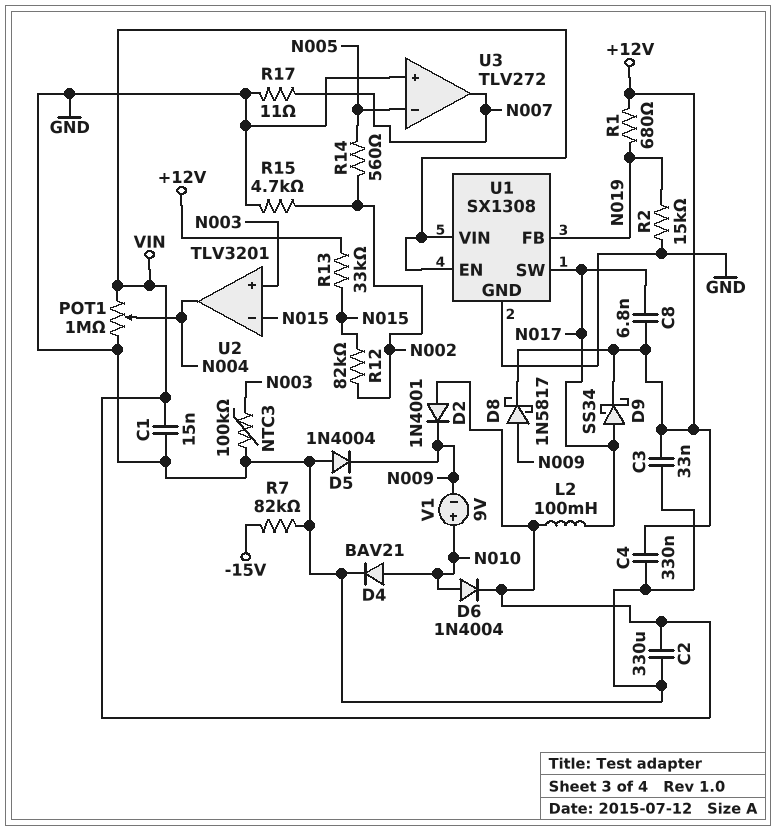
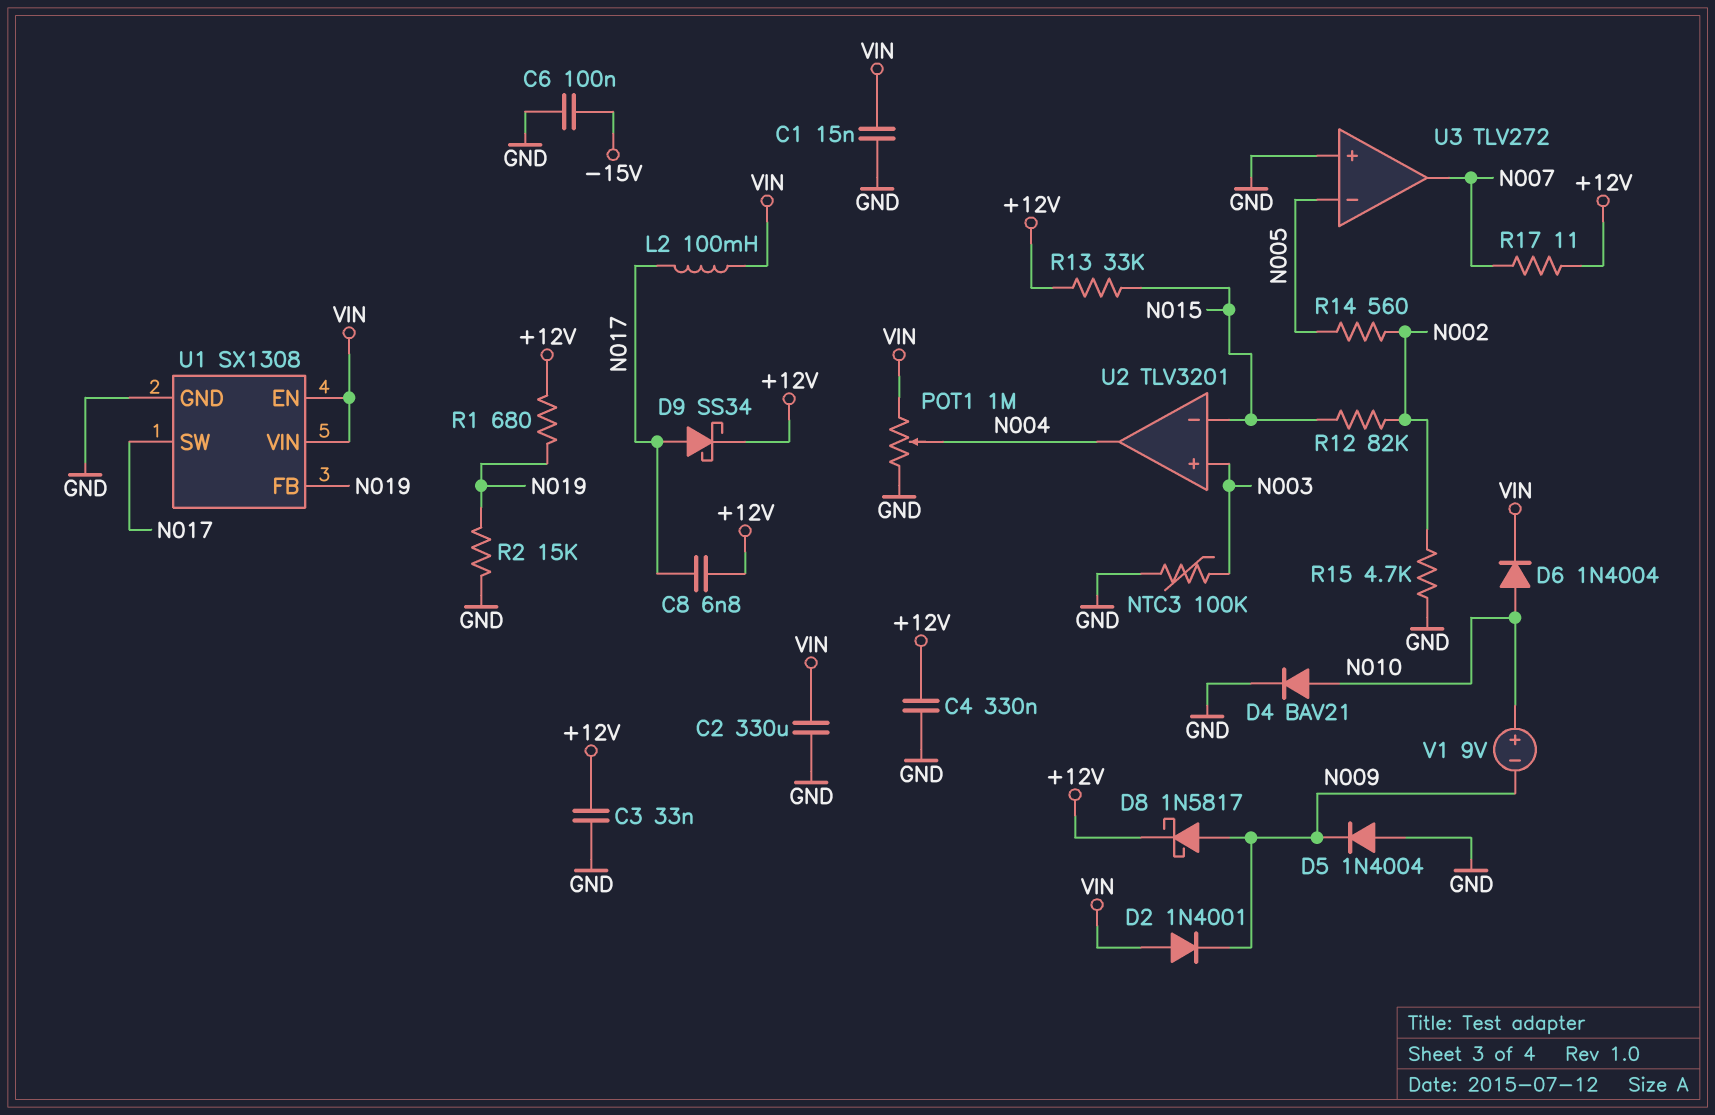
C6: none -> 100nF (-15V, GND)
R7: 82k (-15V, GND) -> none
R17: 11 (GND, N007) -> 11 (+12V, N007)

